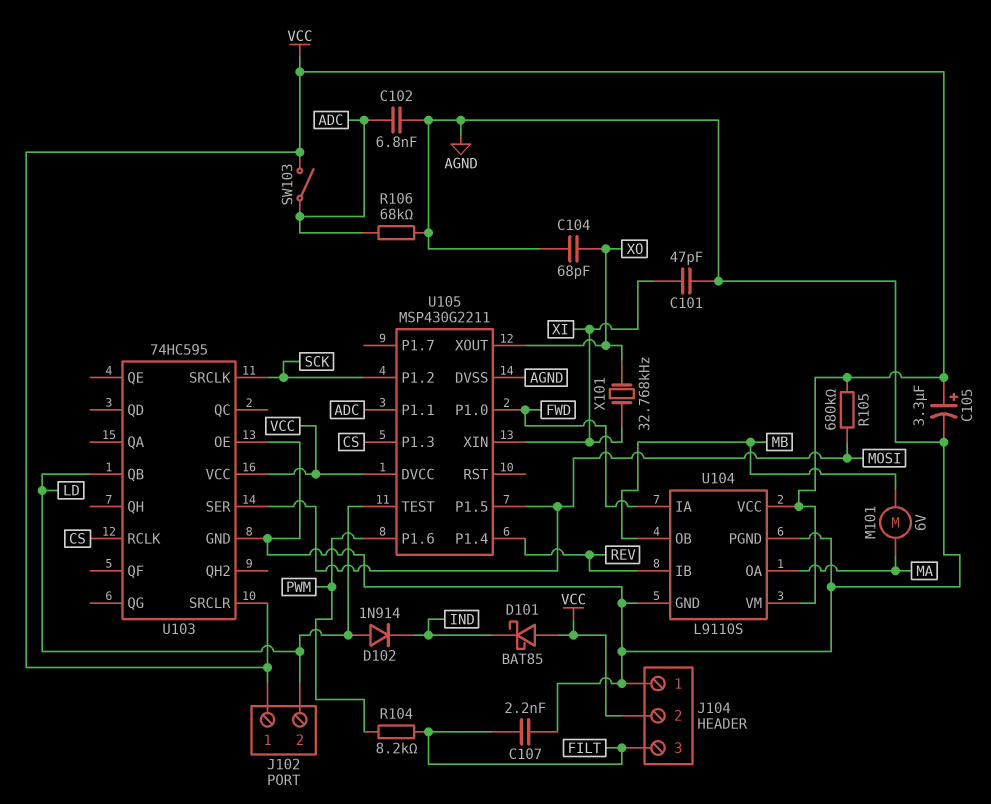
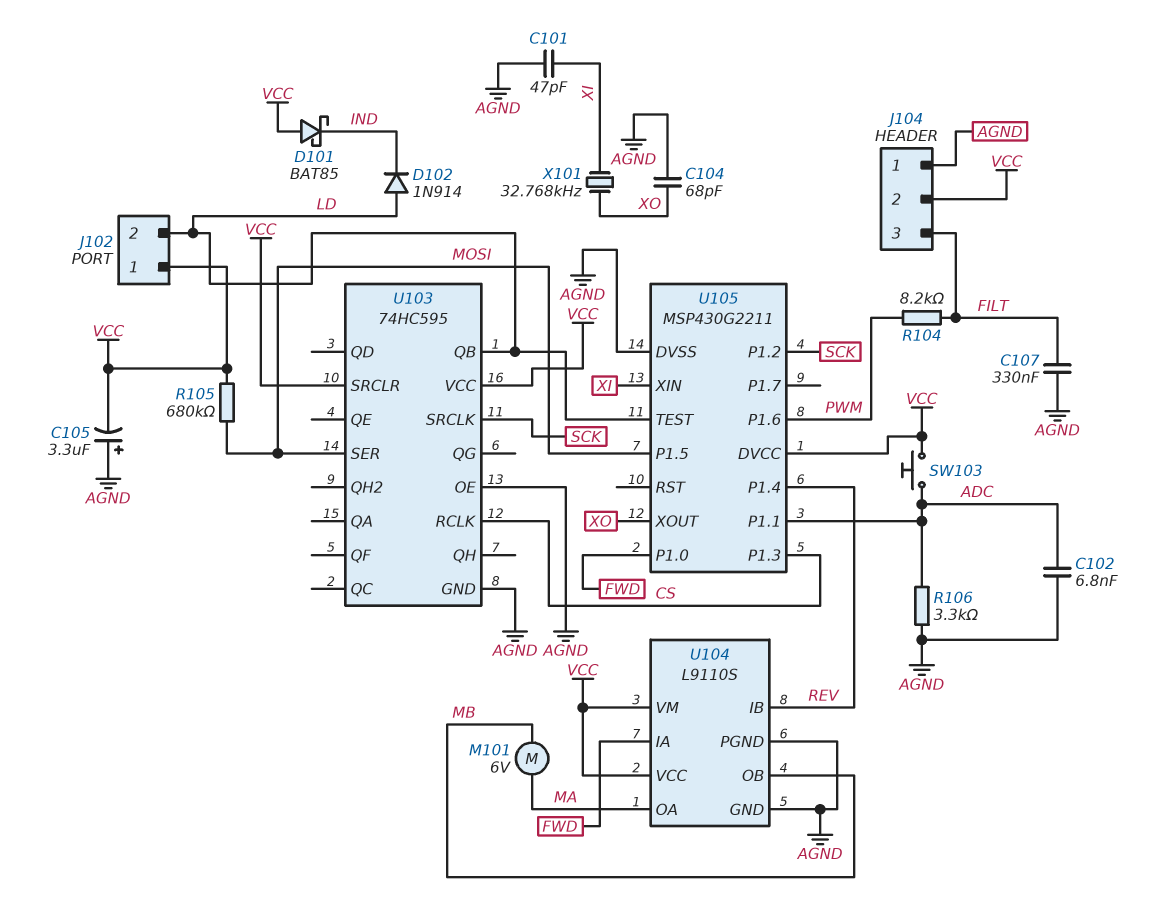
C105: 3.3uF (plus VCC, minus AGND) -> 3.3uF (plus AGND, minus VCC)
C107: 2.2nF (AGND, FILT) -> 330nF (AGND, FILT)
R106: 68k (ADC, AGND) -> 3.3k (ADC, AGND)
SW103: switch (ADC, VCC) -> button (ADC, VCC)

